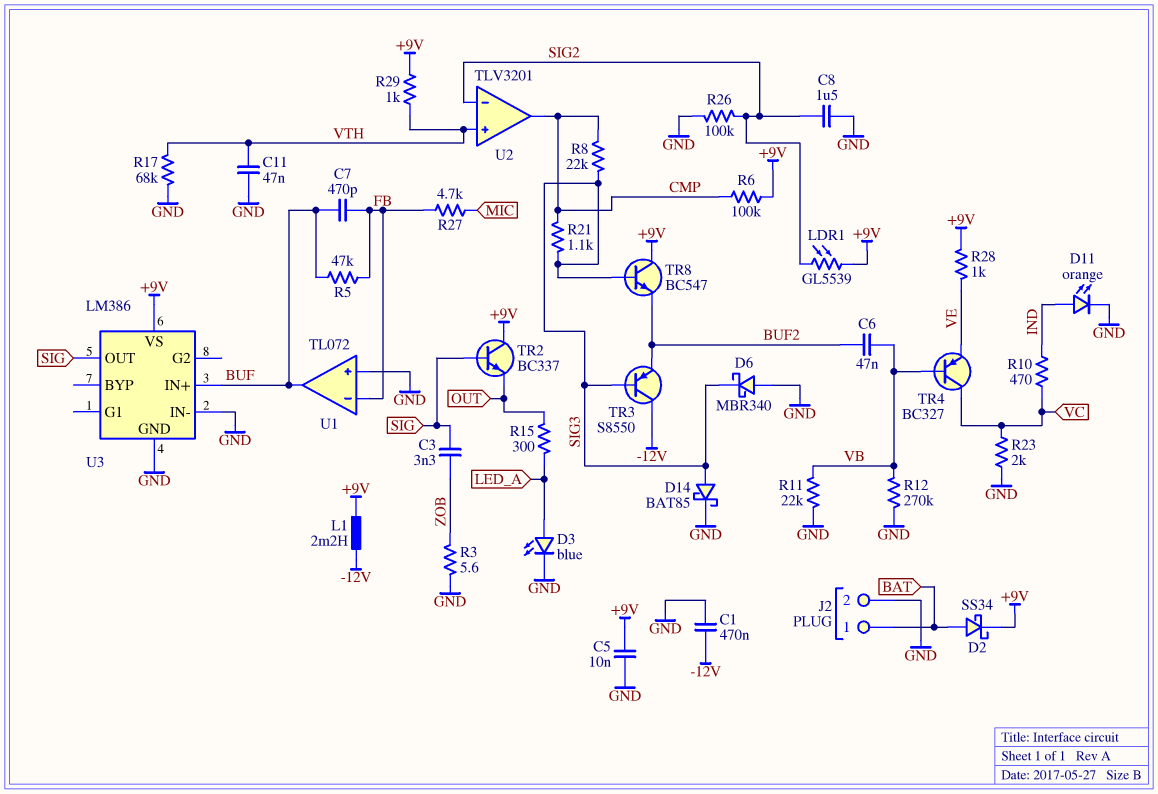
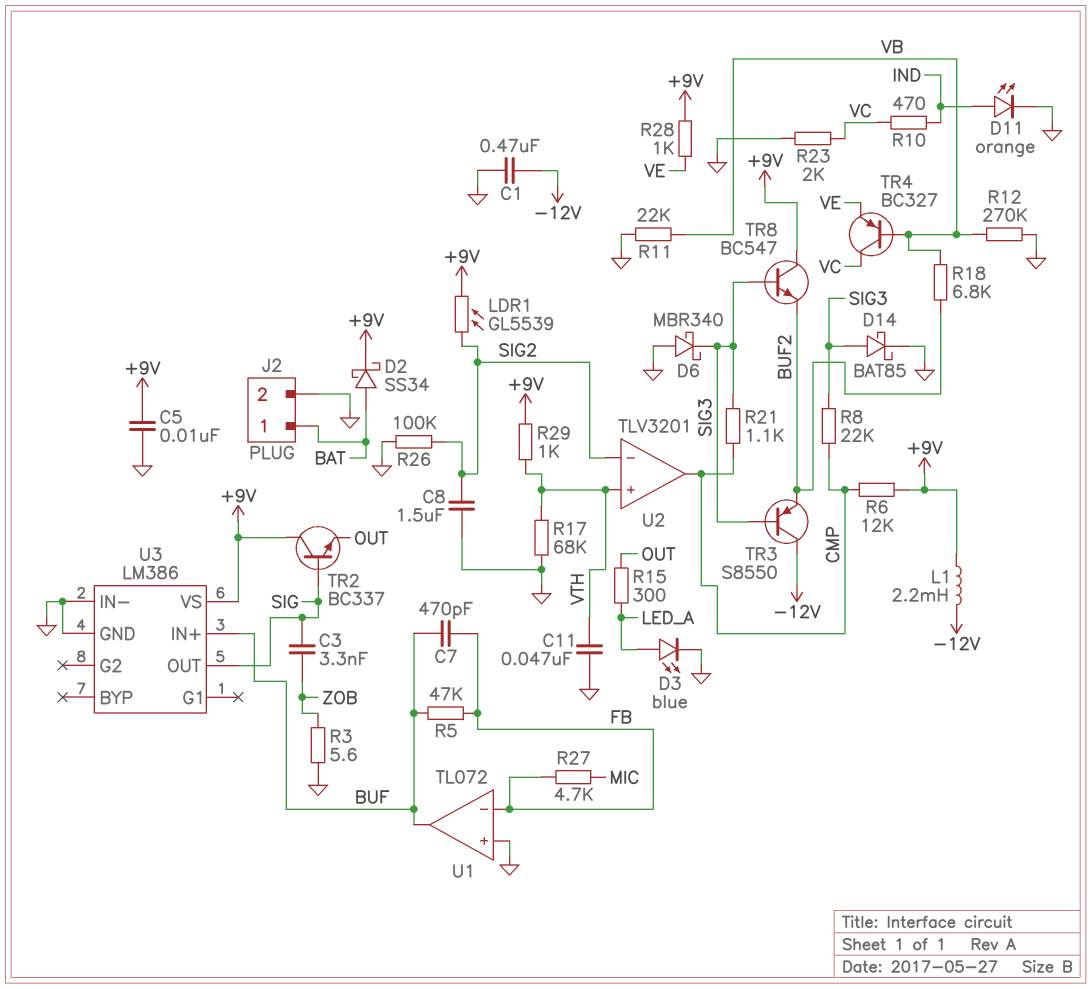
C6: 47nF (BUF2, VB) -> none
R6: 100k (+9V, CMP) -> 12k (+9V, CMP)
R18: none -> 6.8k (BUF2, VB)

